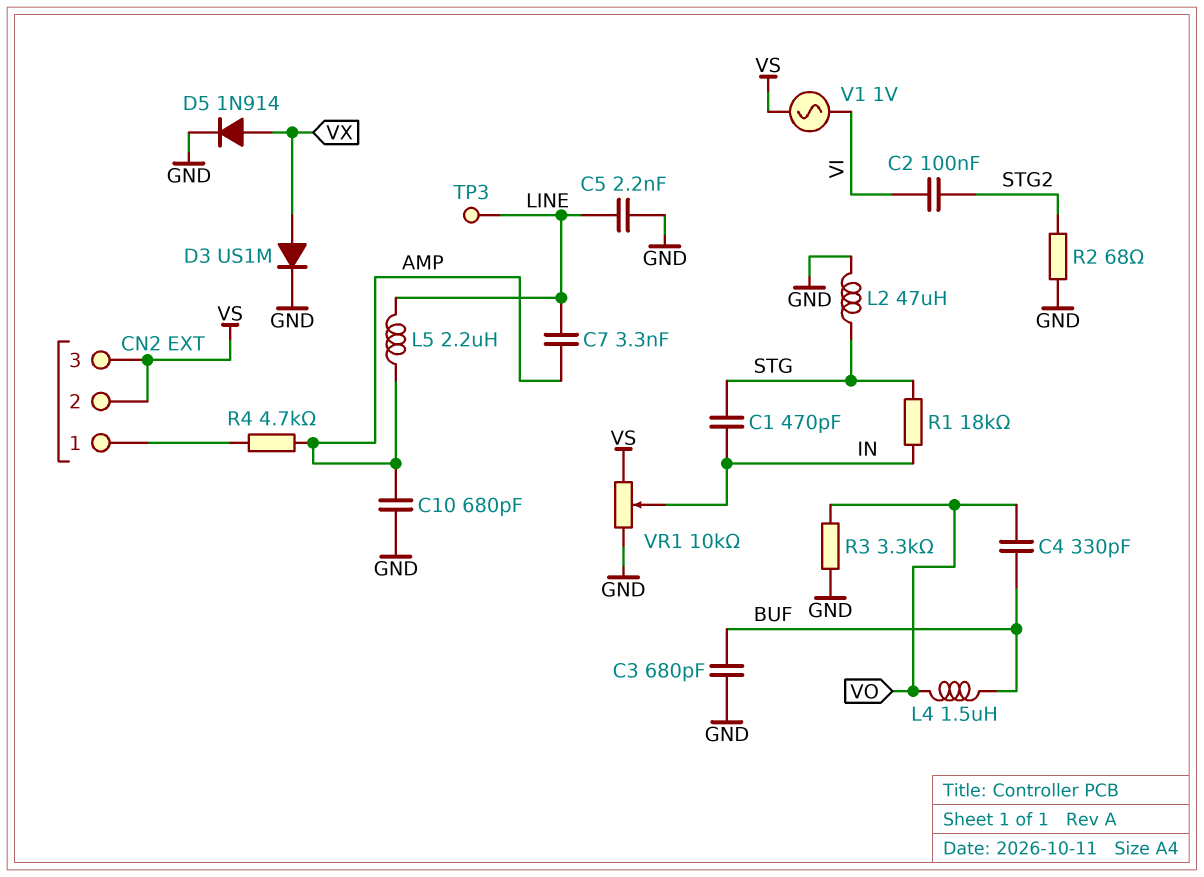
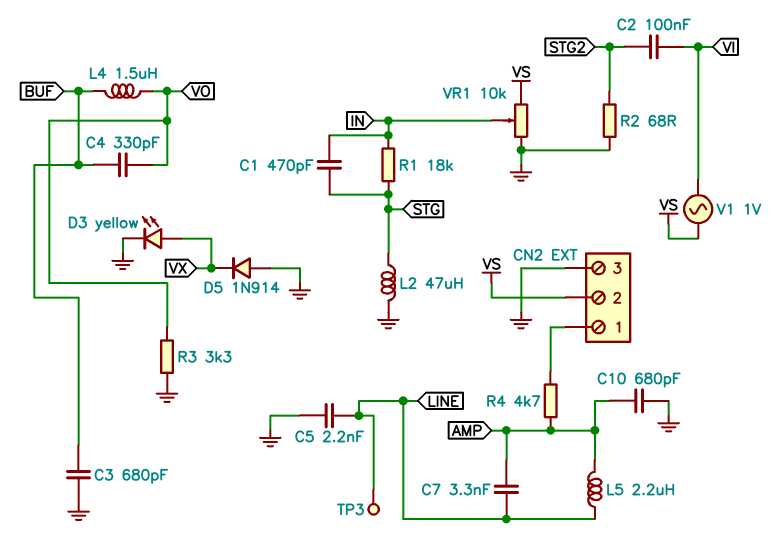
CN2 pin 3: VS -> GND
D3: diode US1M (A VX, K GND) -> LED yellow (A VX, K GND)
D5: diode 1N914 (A VX, K GND) -> diode 1N914 (A GND, K VX)

